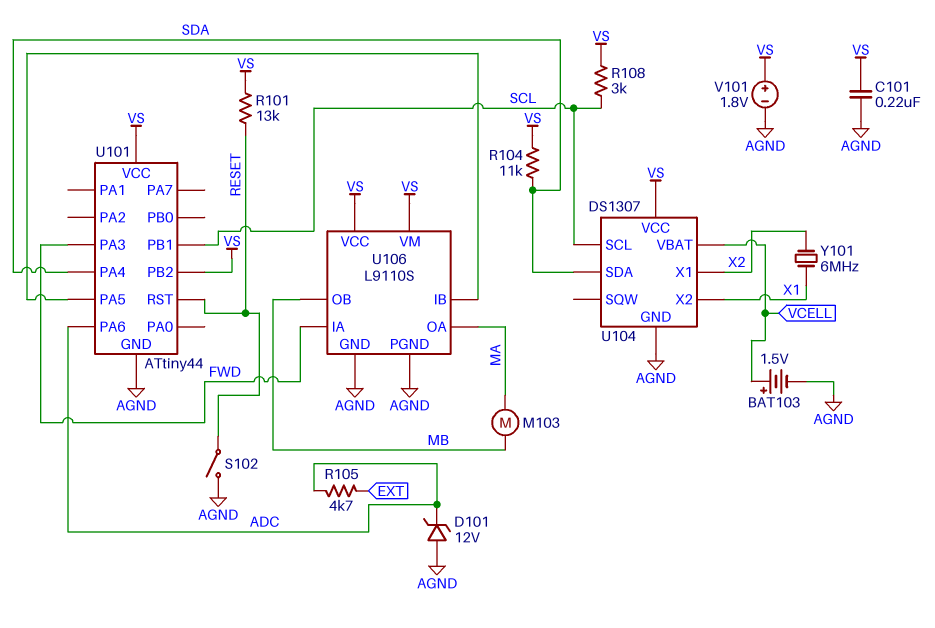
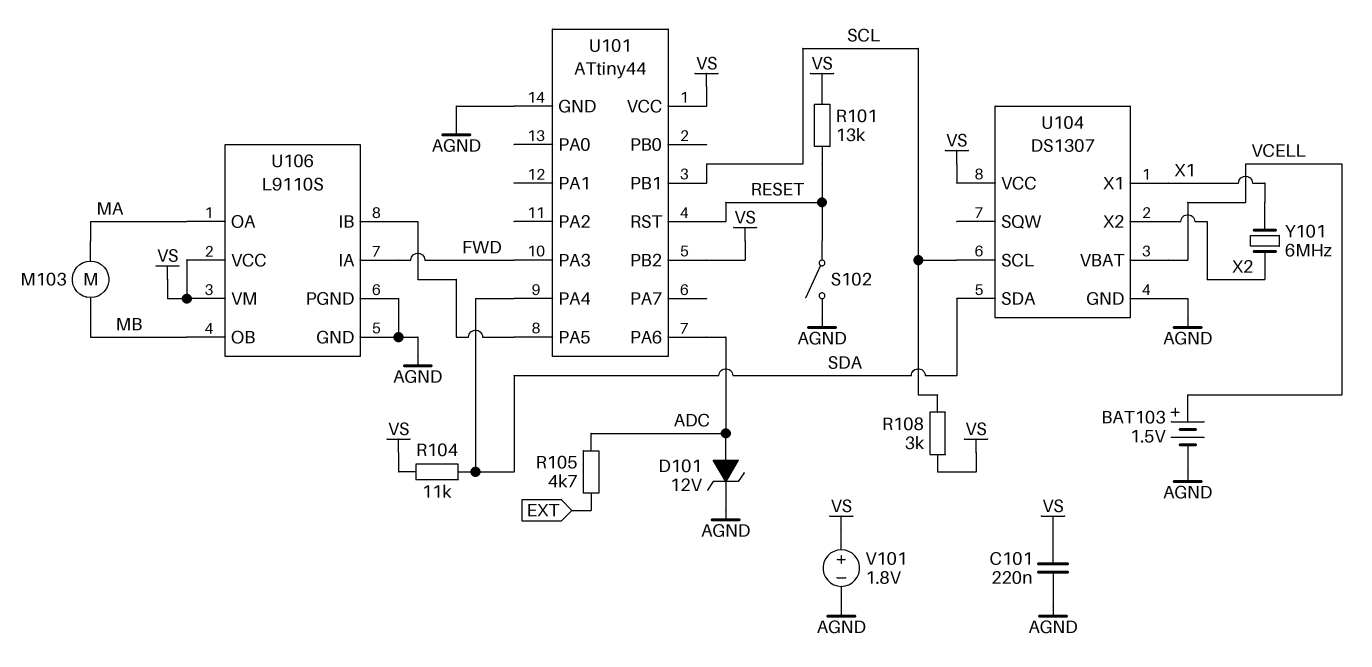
D101: zener 12V (A AGND, K ADC) -> zener 12V (A ADC, K AGND)
U104 pin X1: X2 -> X1
U104 pin X2: X1 -> X2

